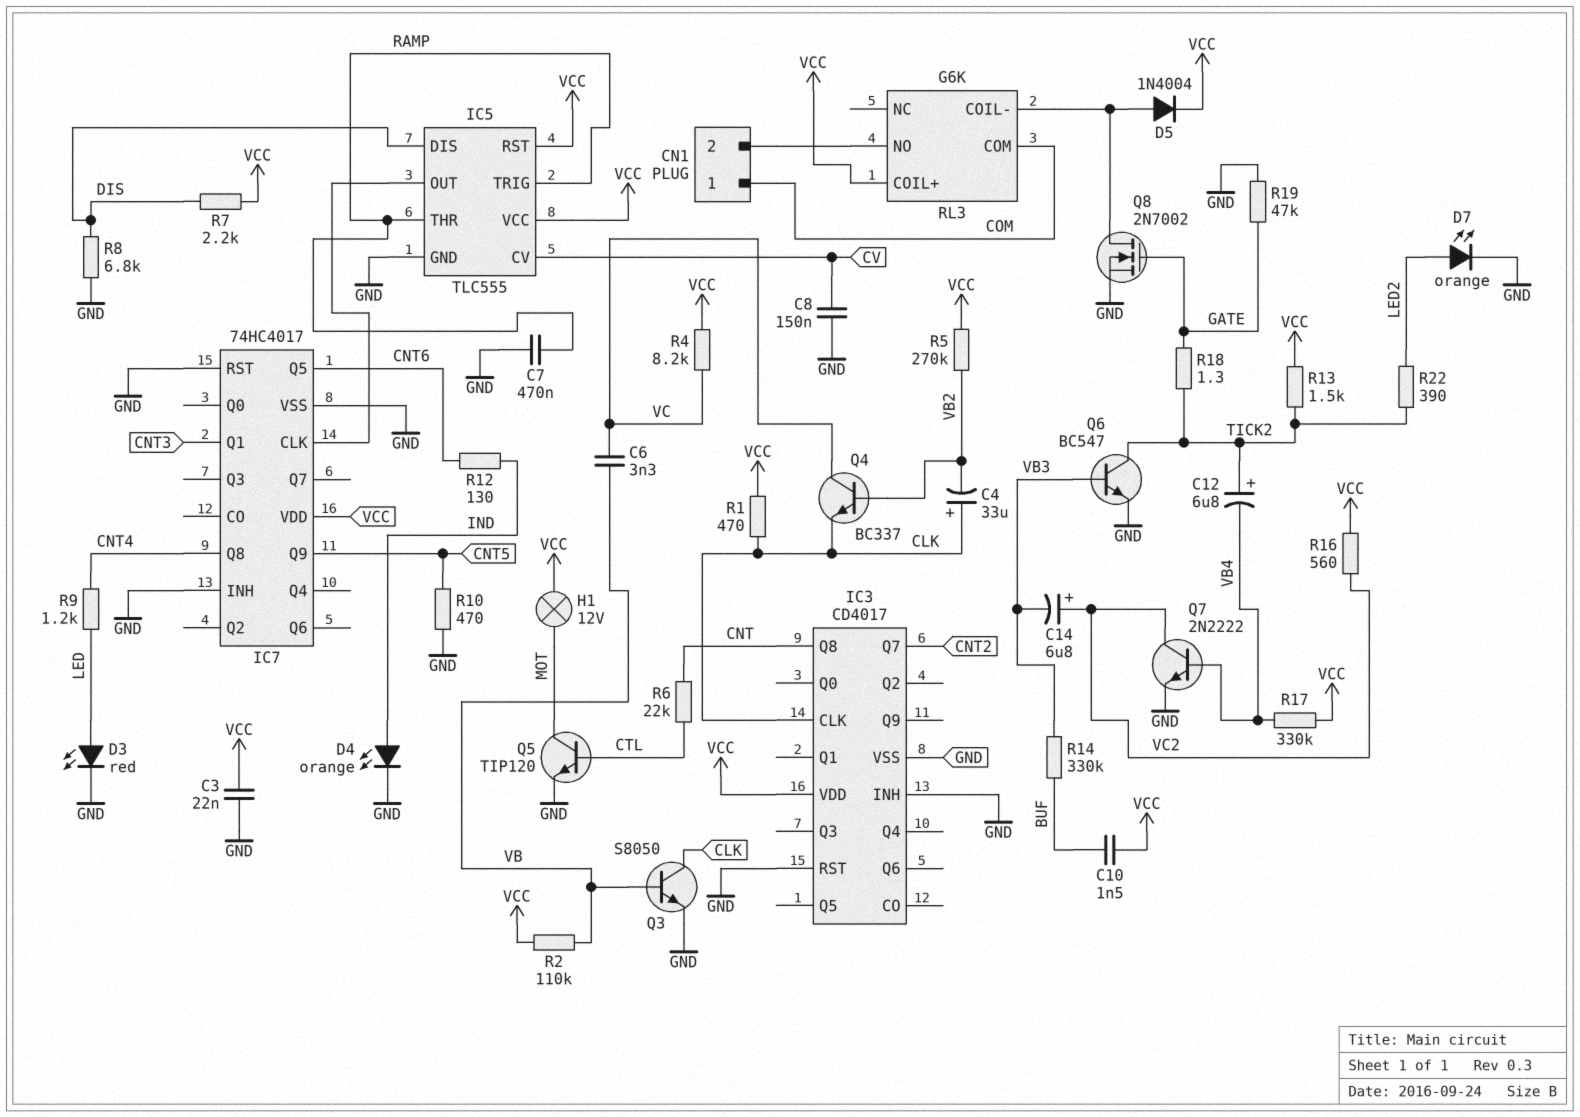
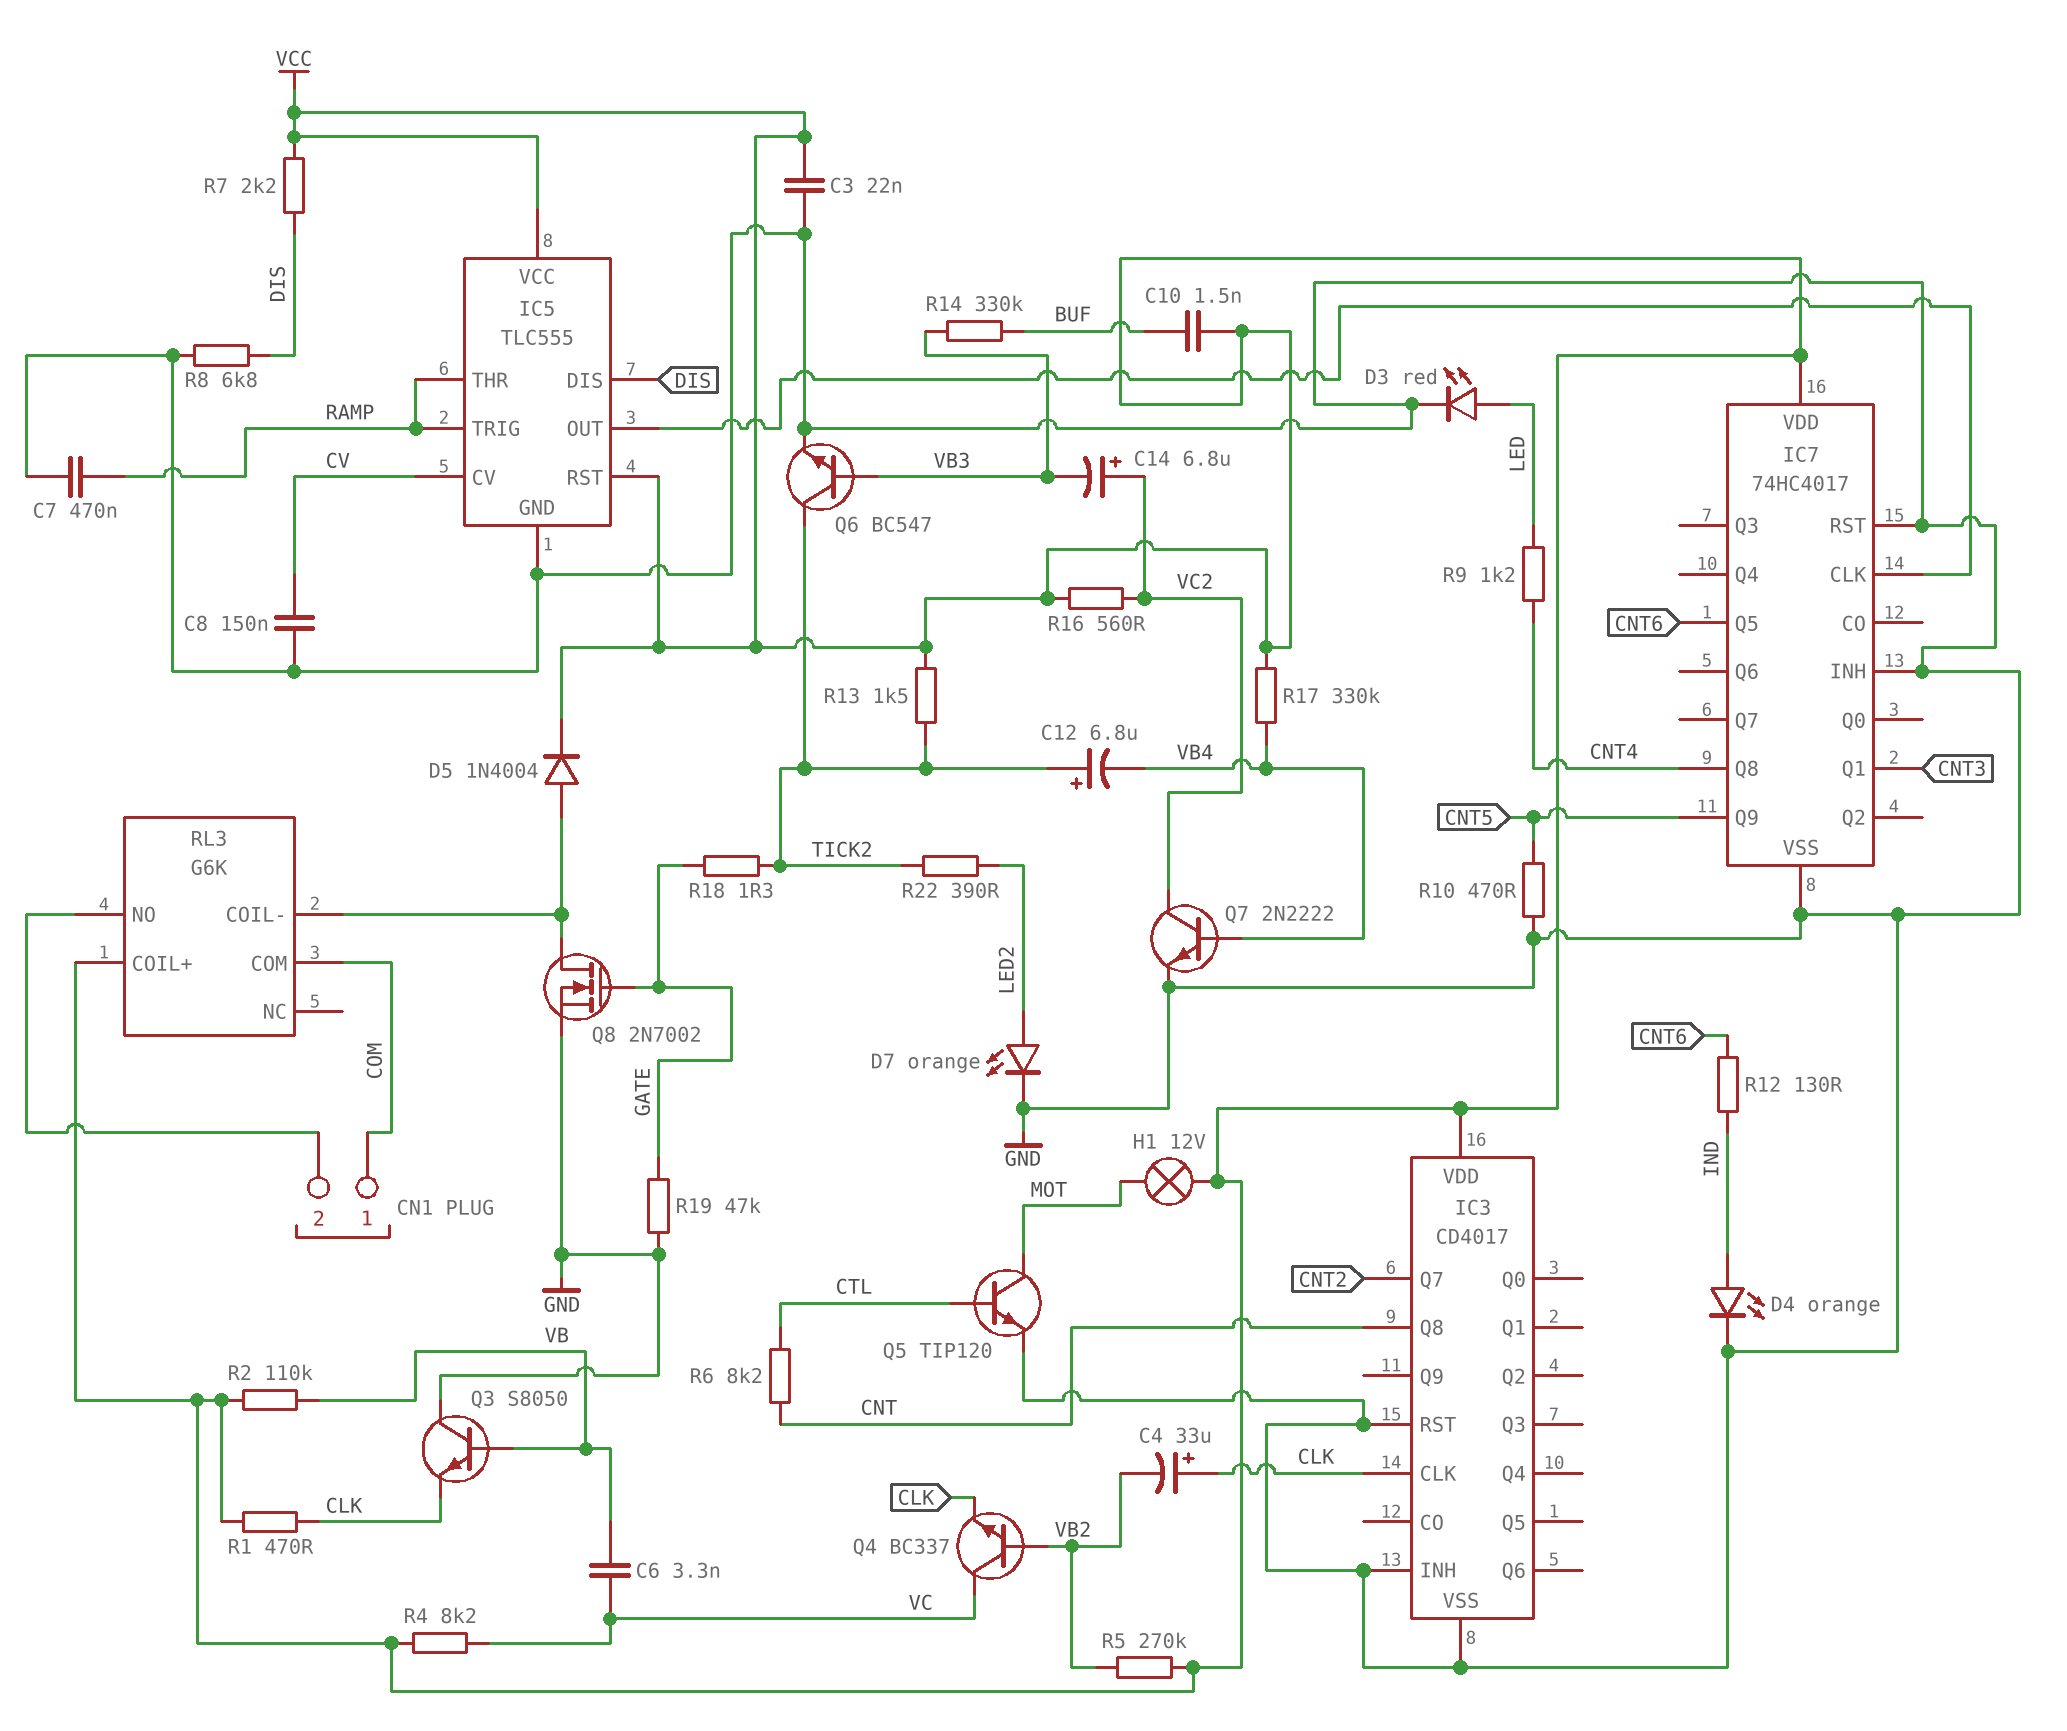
Q3: NPN S8050 (B VB, C CLK, E GND) -> NPN S8050 (B VB, C GND, E CLK)
R6: 22k (CNT, CTL) -> 8.2k (CNT, CTL)

